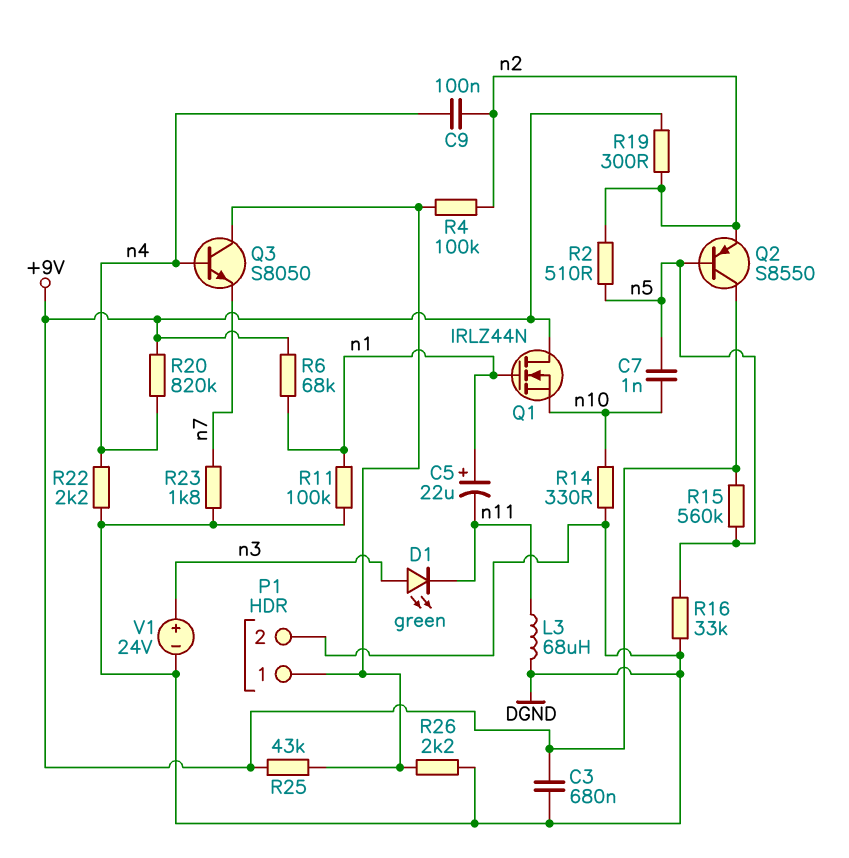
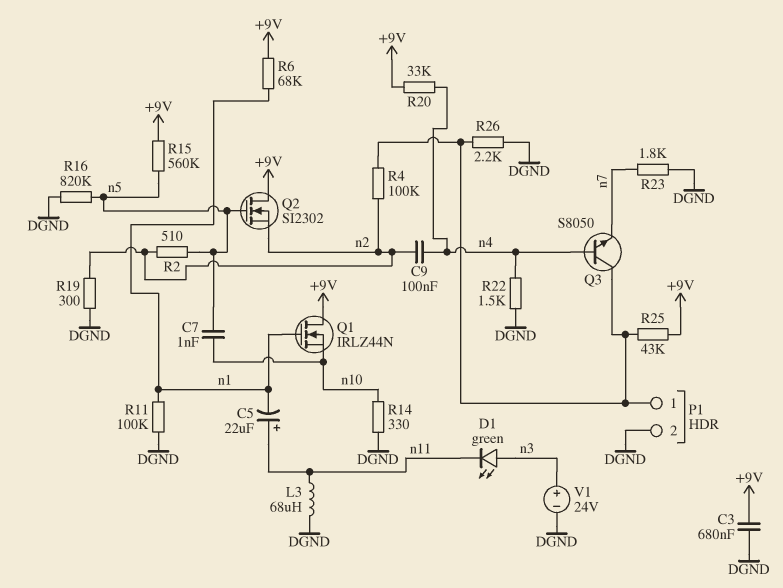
C5: 22uF (plus n1, minus n11) -> 22uF (plus n11, minus n1)
Q2: PNP S8550 (B n5, C +9V, E n2) -> NMOS SI2302 (G n5, D +9V, S n2)
R16: 33k (DGND, n5) -> 820k (DGND, n5)
R19: 300 (+9V, n2) -> 300 (DGND, n2)
R20: 820k (+9V, n4) -> 33k (+9V, n4)
R22: 2.2k (DGND, n4) -> 1.5k (DGND, n4)

